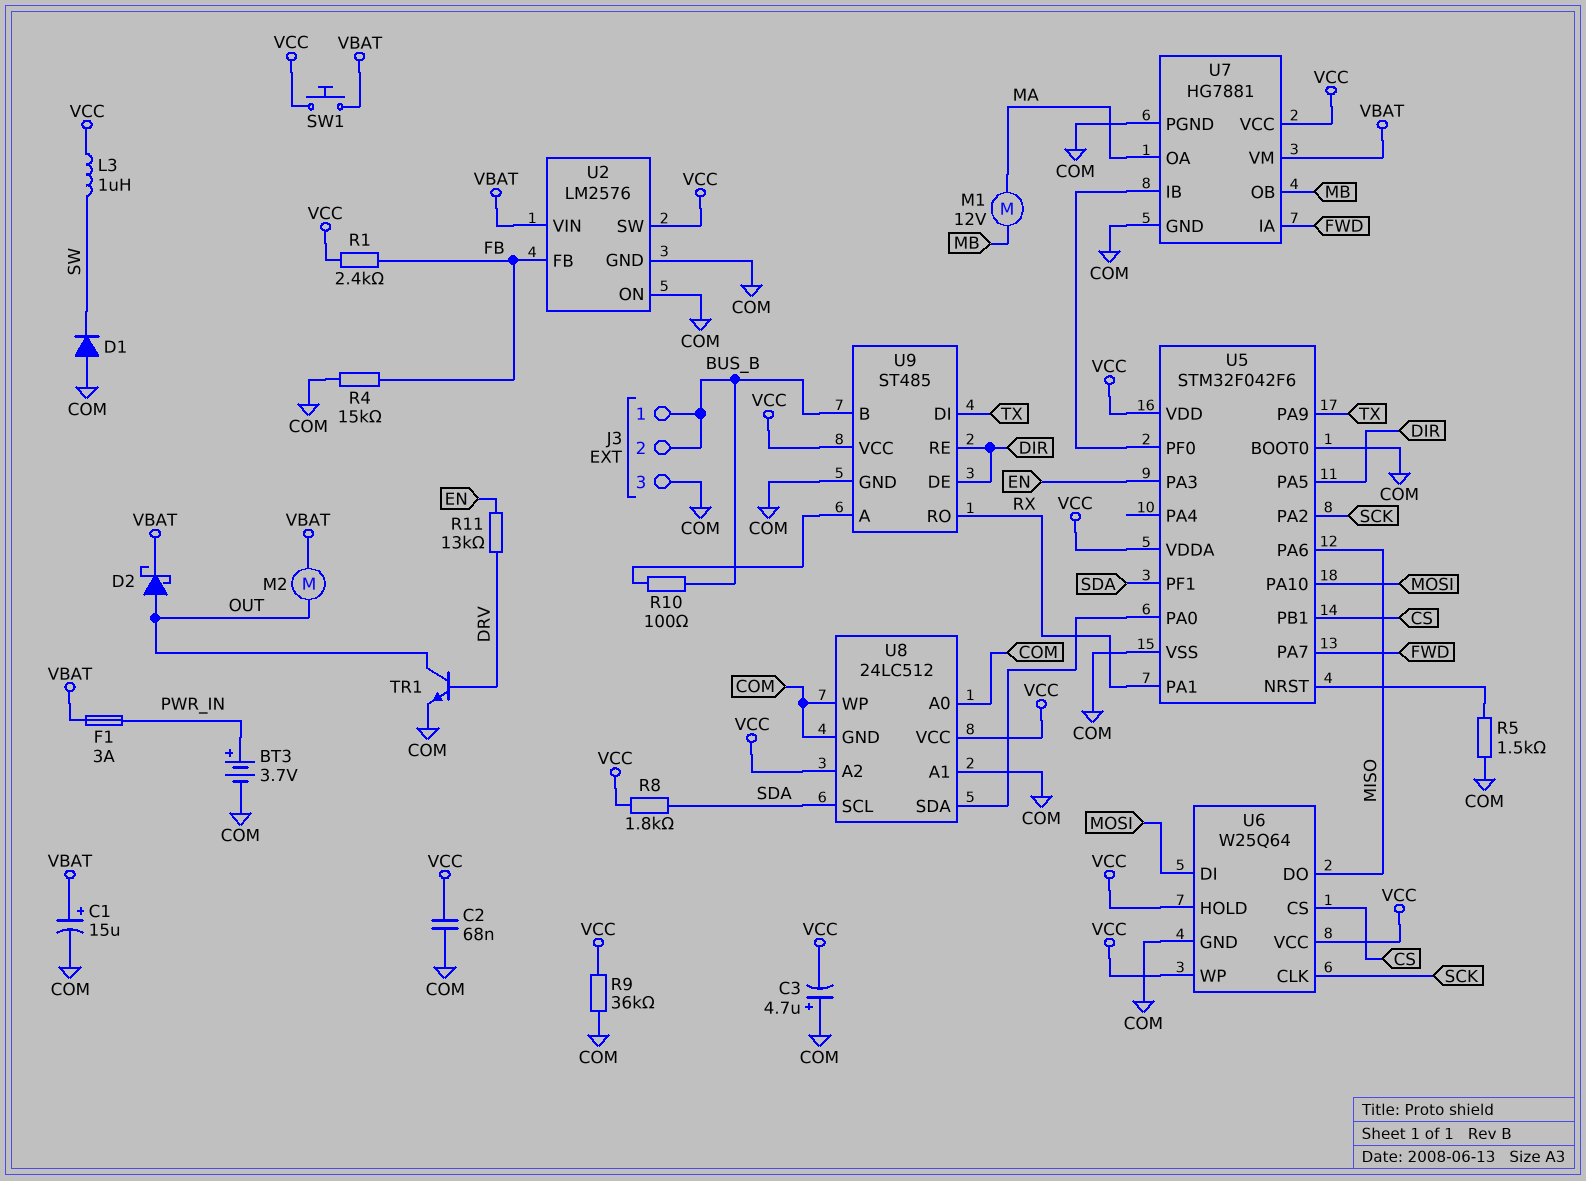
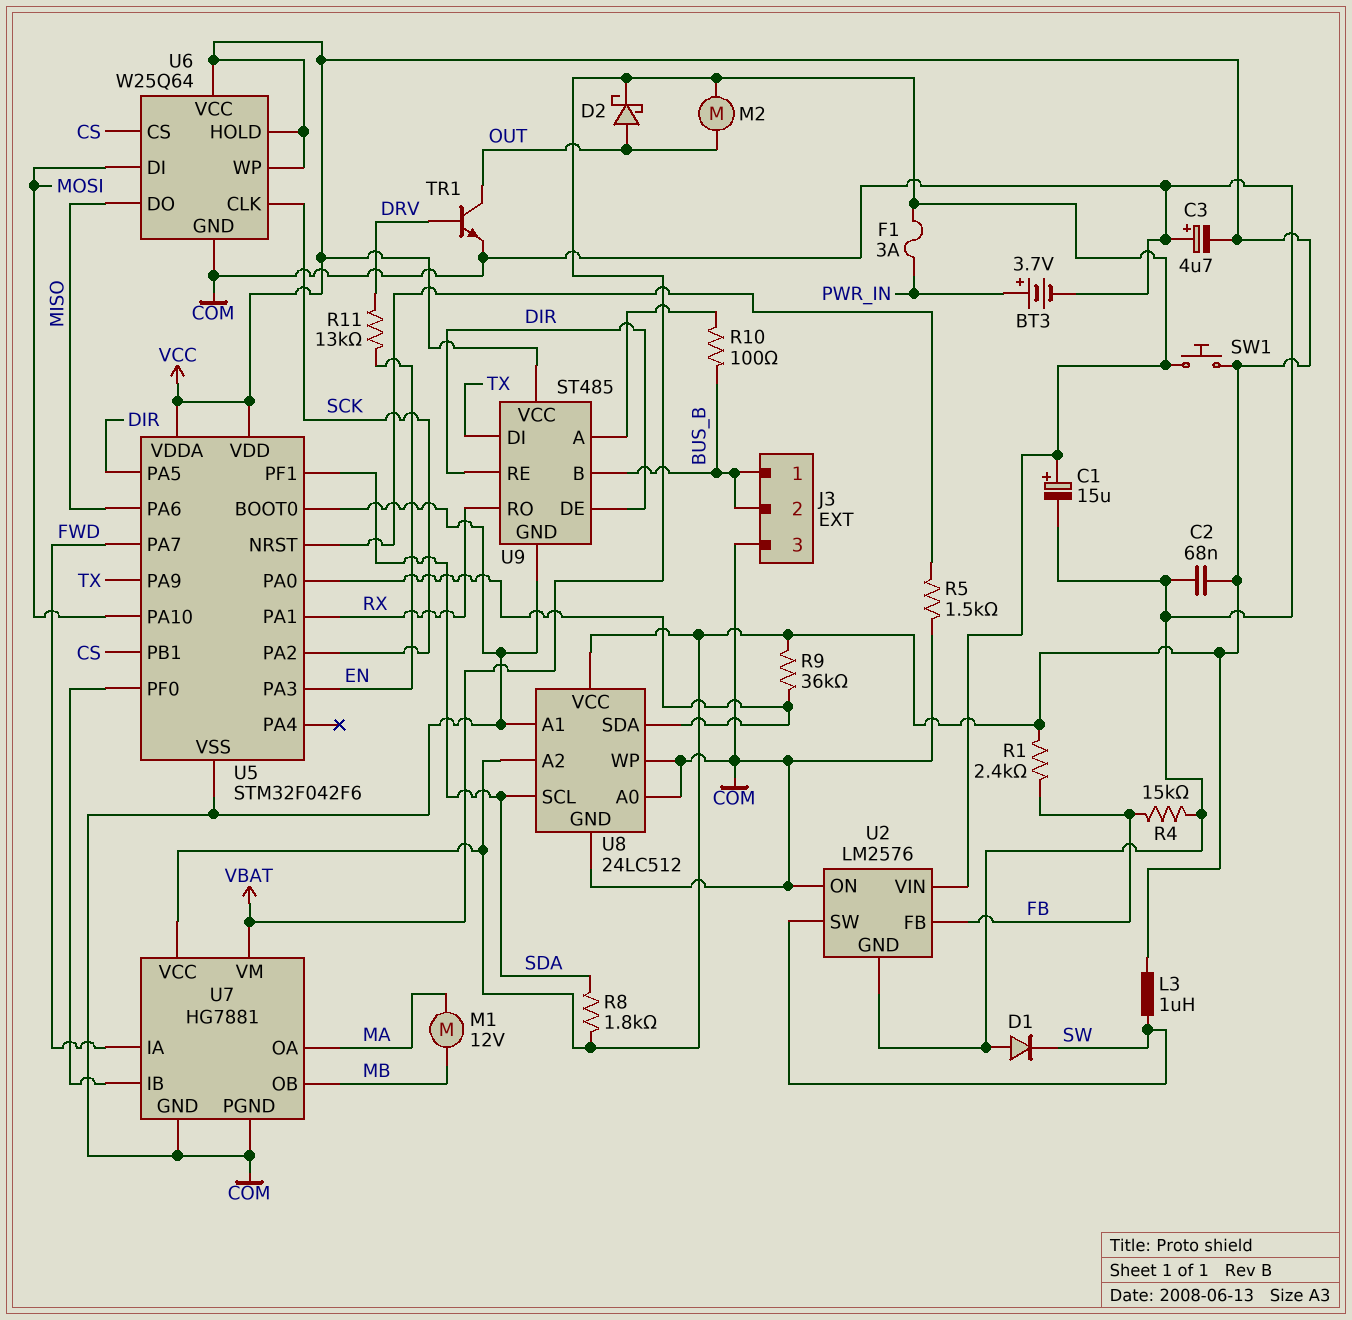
R9: 36k (COM, VCC) -> 36k (U5/PA0, VCC)
U2 pin SW: VCC -> SW

